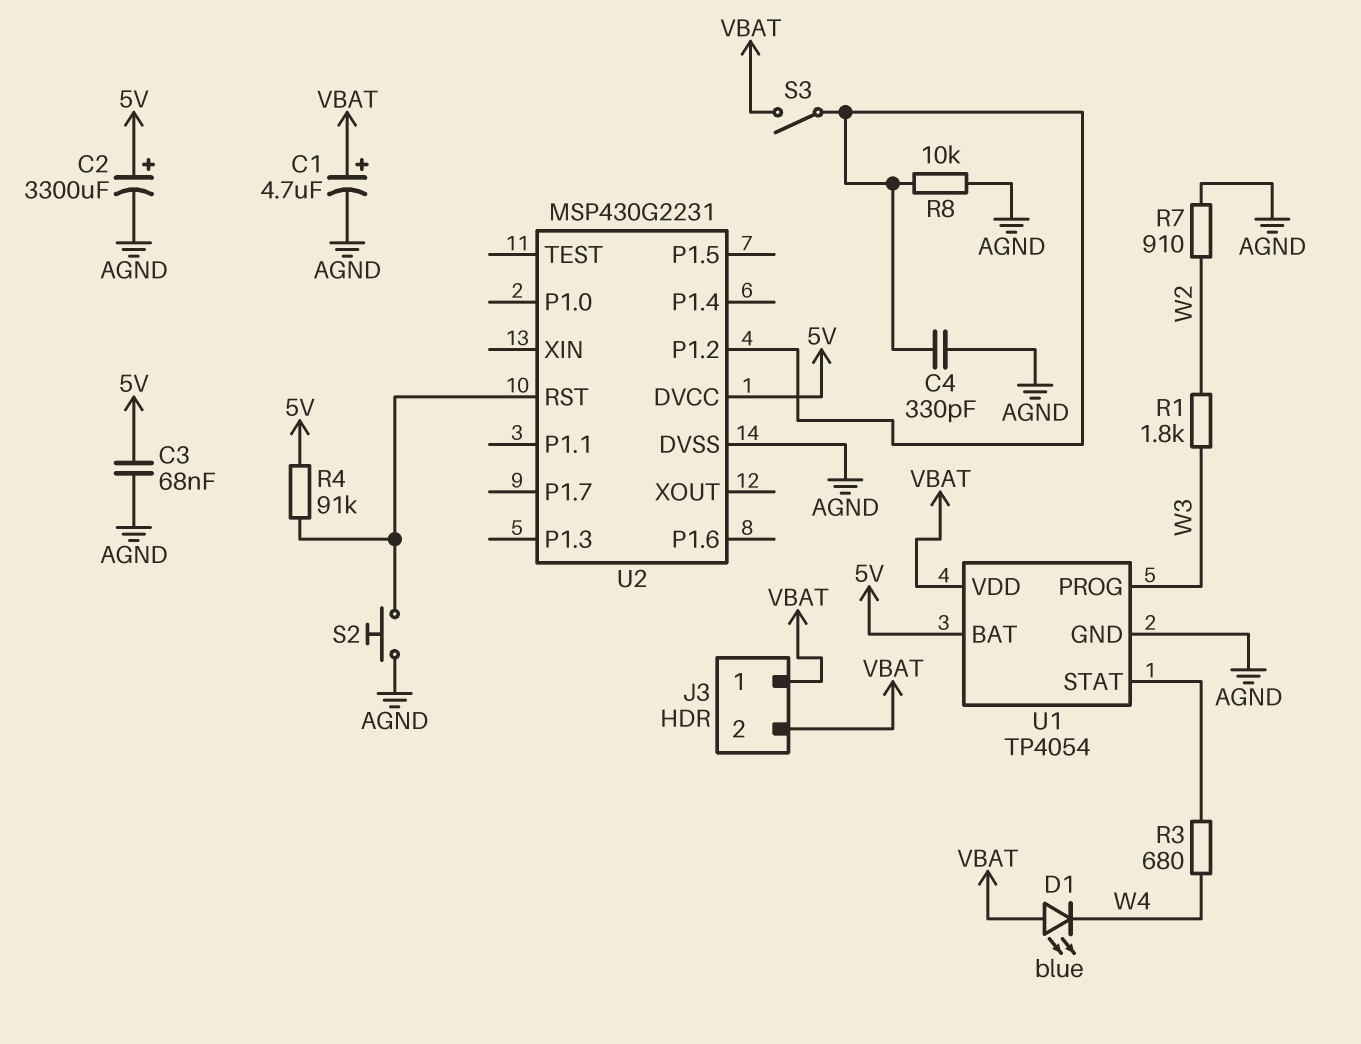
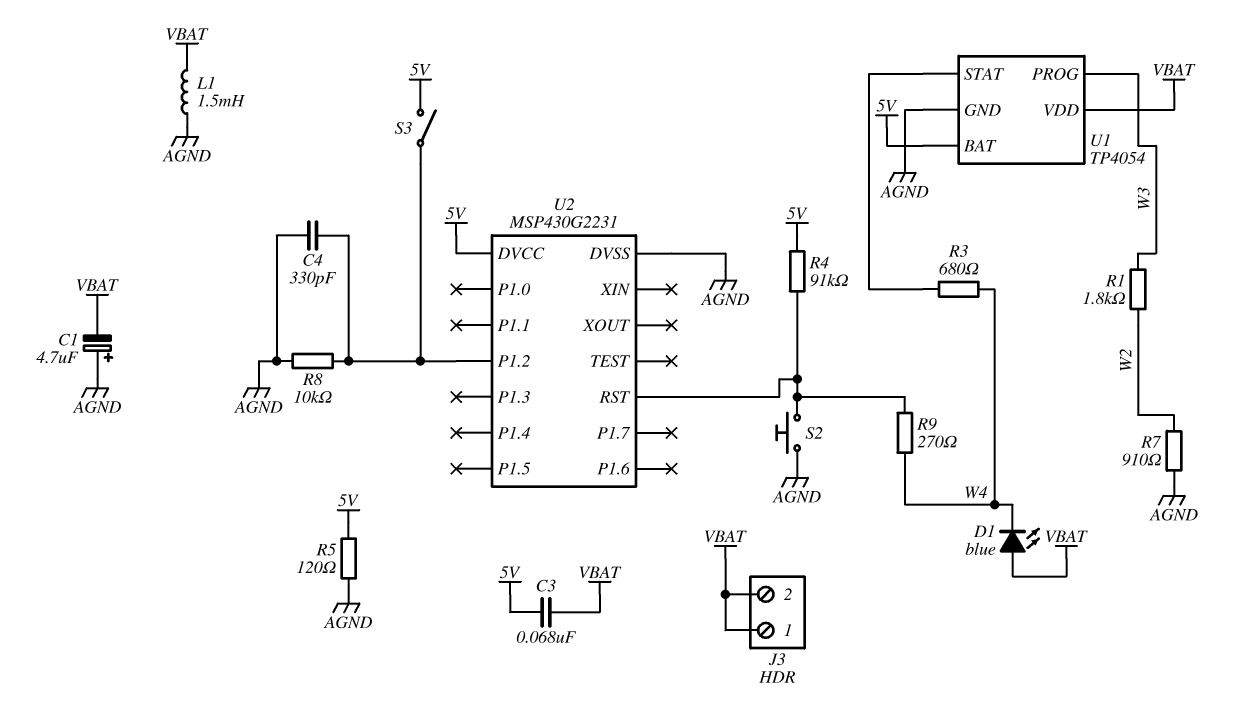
C1: 4.7uF (plus VBAT, minus AGND) -> 4.7uF (plus AGND, minus VBAT)
C2: 3300uF (plus 5V, minus AGND) -> none
C3: 68nF (5V, AGND) -> 68nF (5V, VBAT)
L1: none -> 1.5mH (AGND, VBAT)
R5: none -> 120 (5V, AGND)
R9: none -> 270 (U2/RST, W4)
S3: switch (U2/P1.2, VBAT) -> switch (5V, U2/P1.2)

